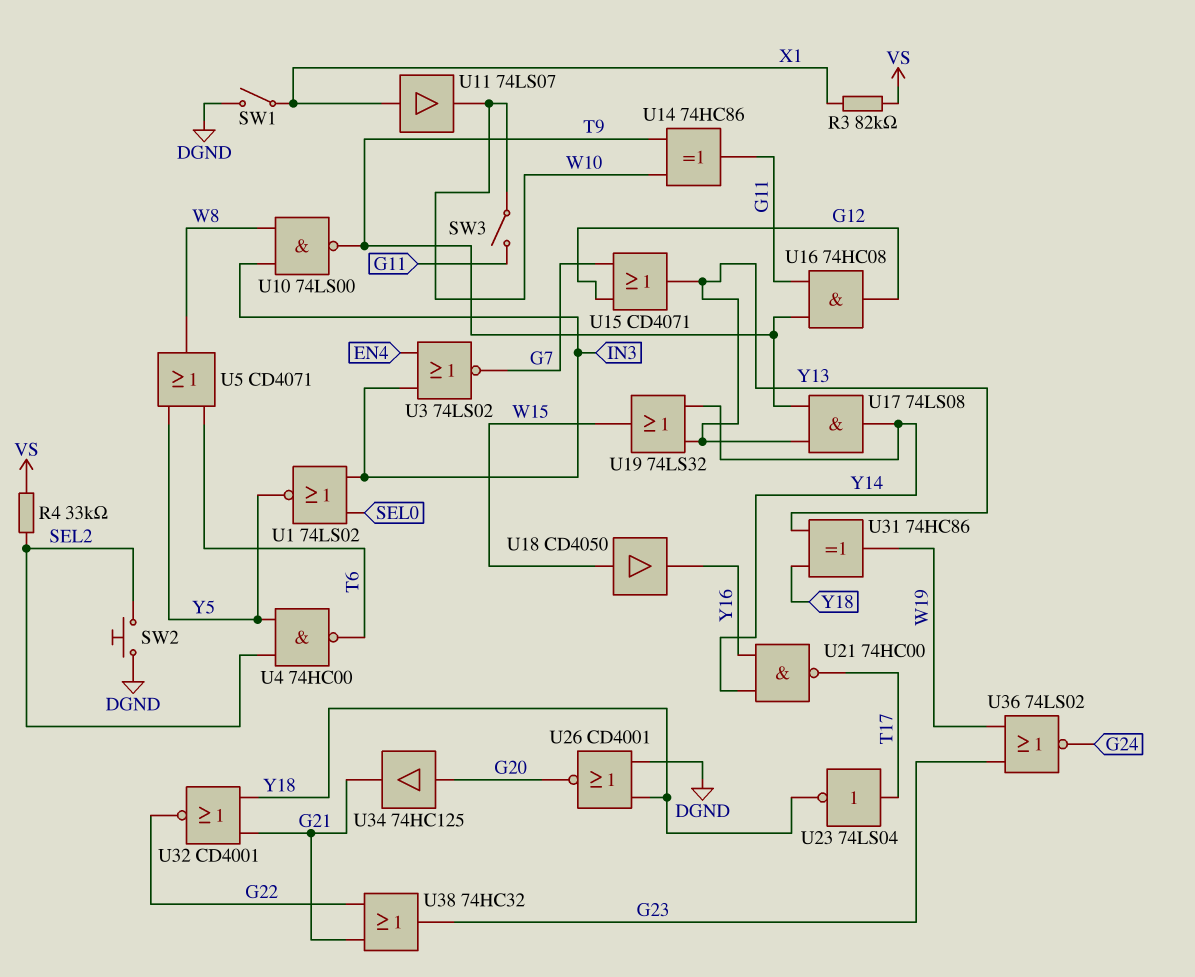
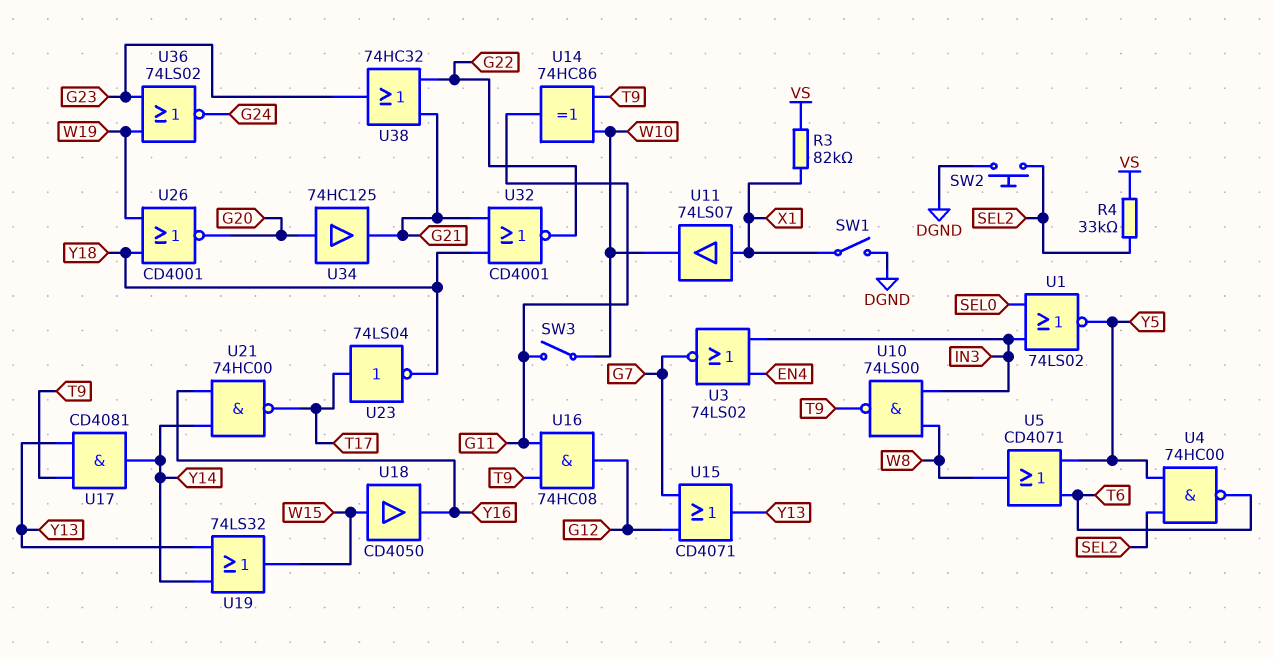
U17: AND 74LS08 (in T9, in Y13, out Y14) -> AND CD4081 (in T9, in Y13, out Y14)
U26: NOR CD4001 (in DGND, in Y18, out G20) -> NOR CD4001 (in W19, in Y18, out G20)
U31: XOR 74HC86 (in Y13, in Y18, out W19) -> none

